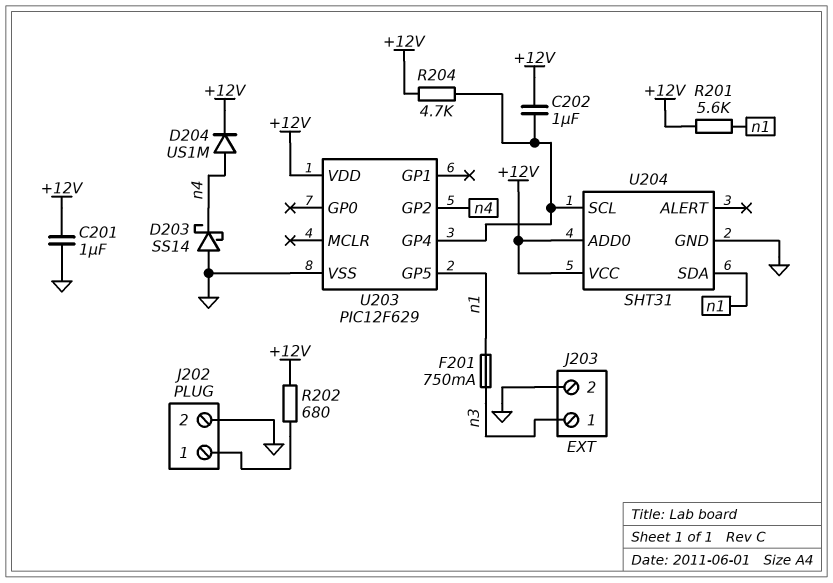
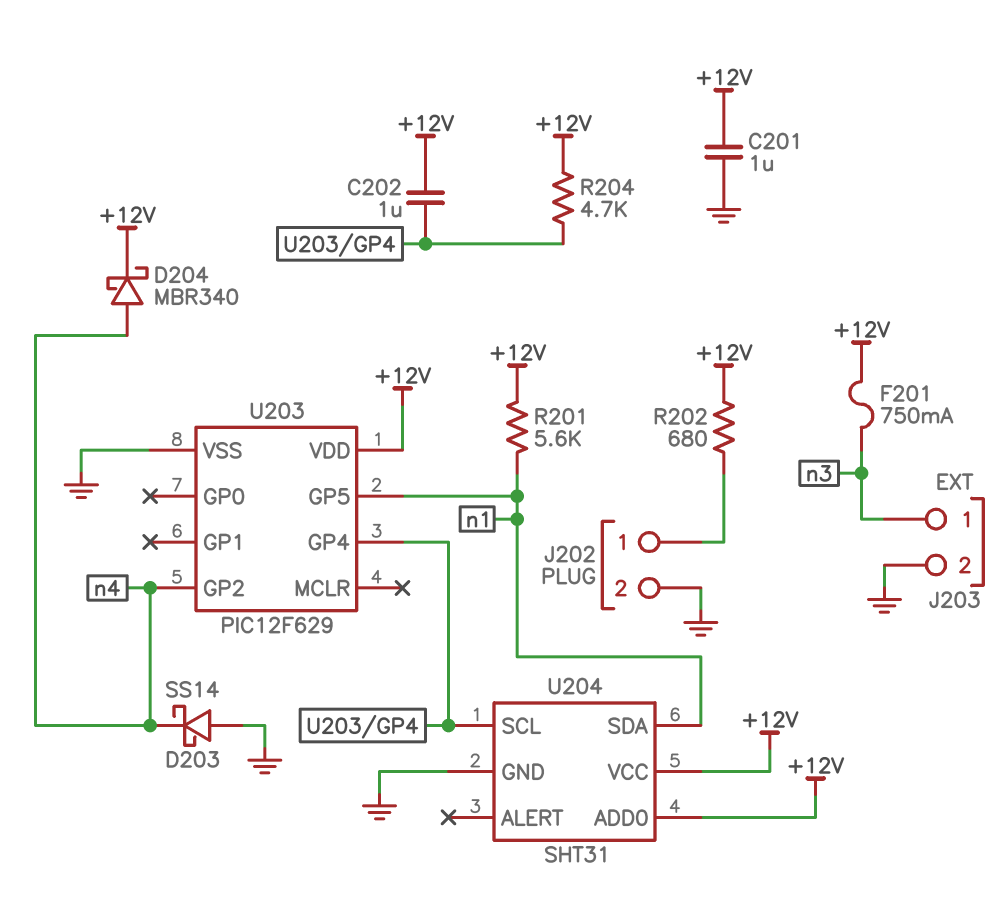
D204: diode US1M (A n4, K +12V) -> schottky MBR340 (A n4, K +12V)
F201: 750mA (n1, n3) -> 750mA (+12V, n3)

